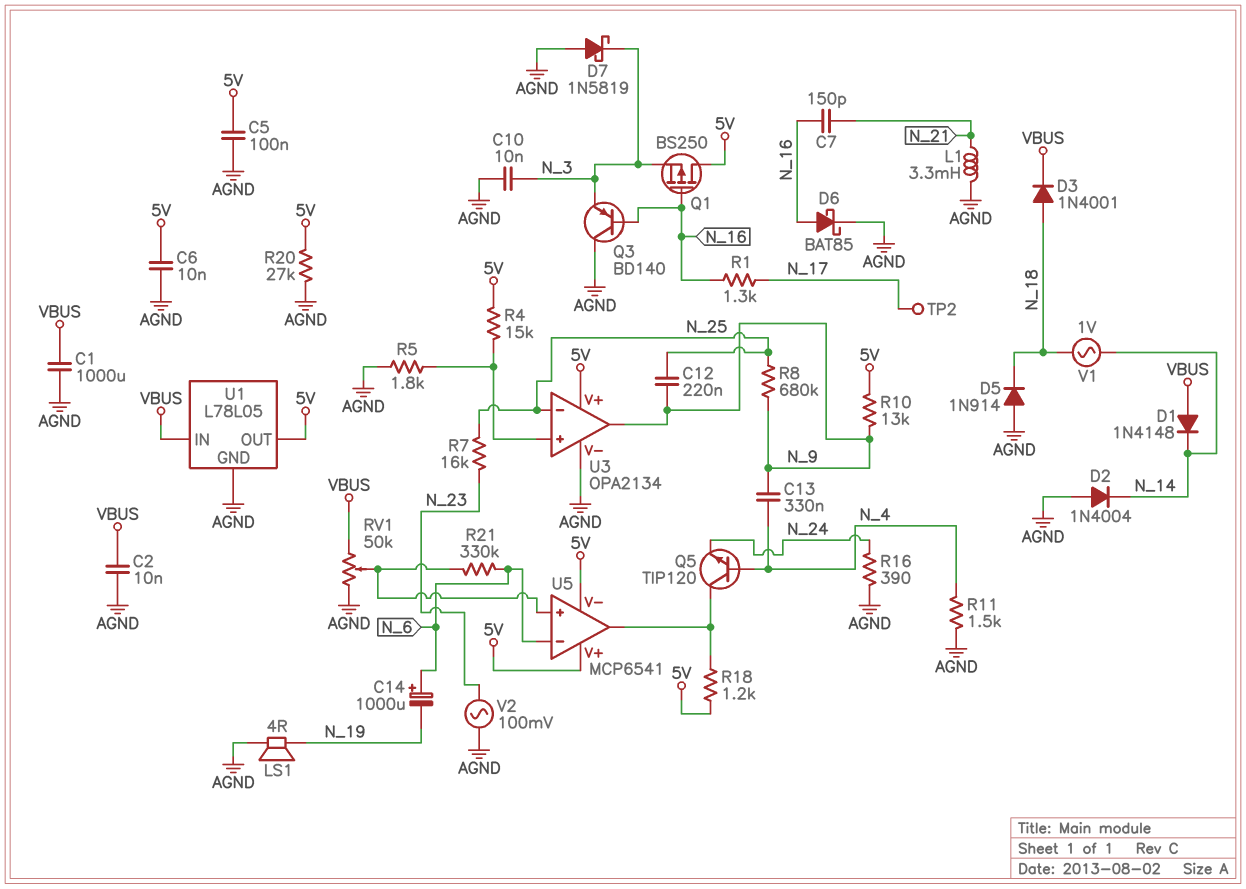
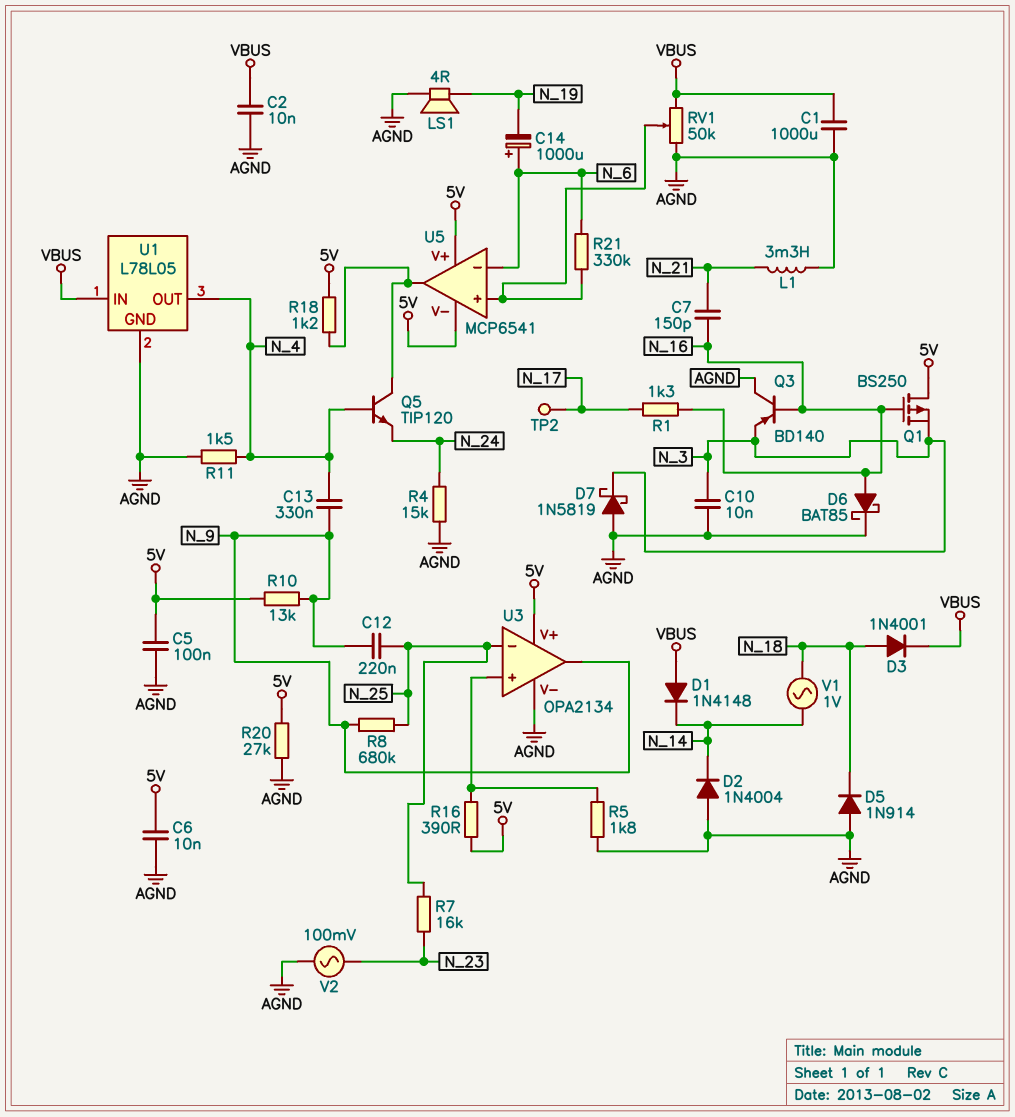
R4: 15k (5V, U3/in+) -> 15k (AGND, N_24)
R16: 390 (AGND, N_24) -> 390 (5V, U3/in+)
U1 pin OUT: 5V -> N_4

